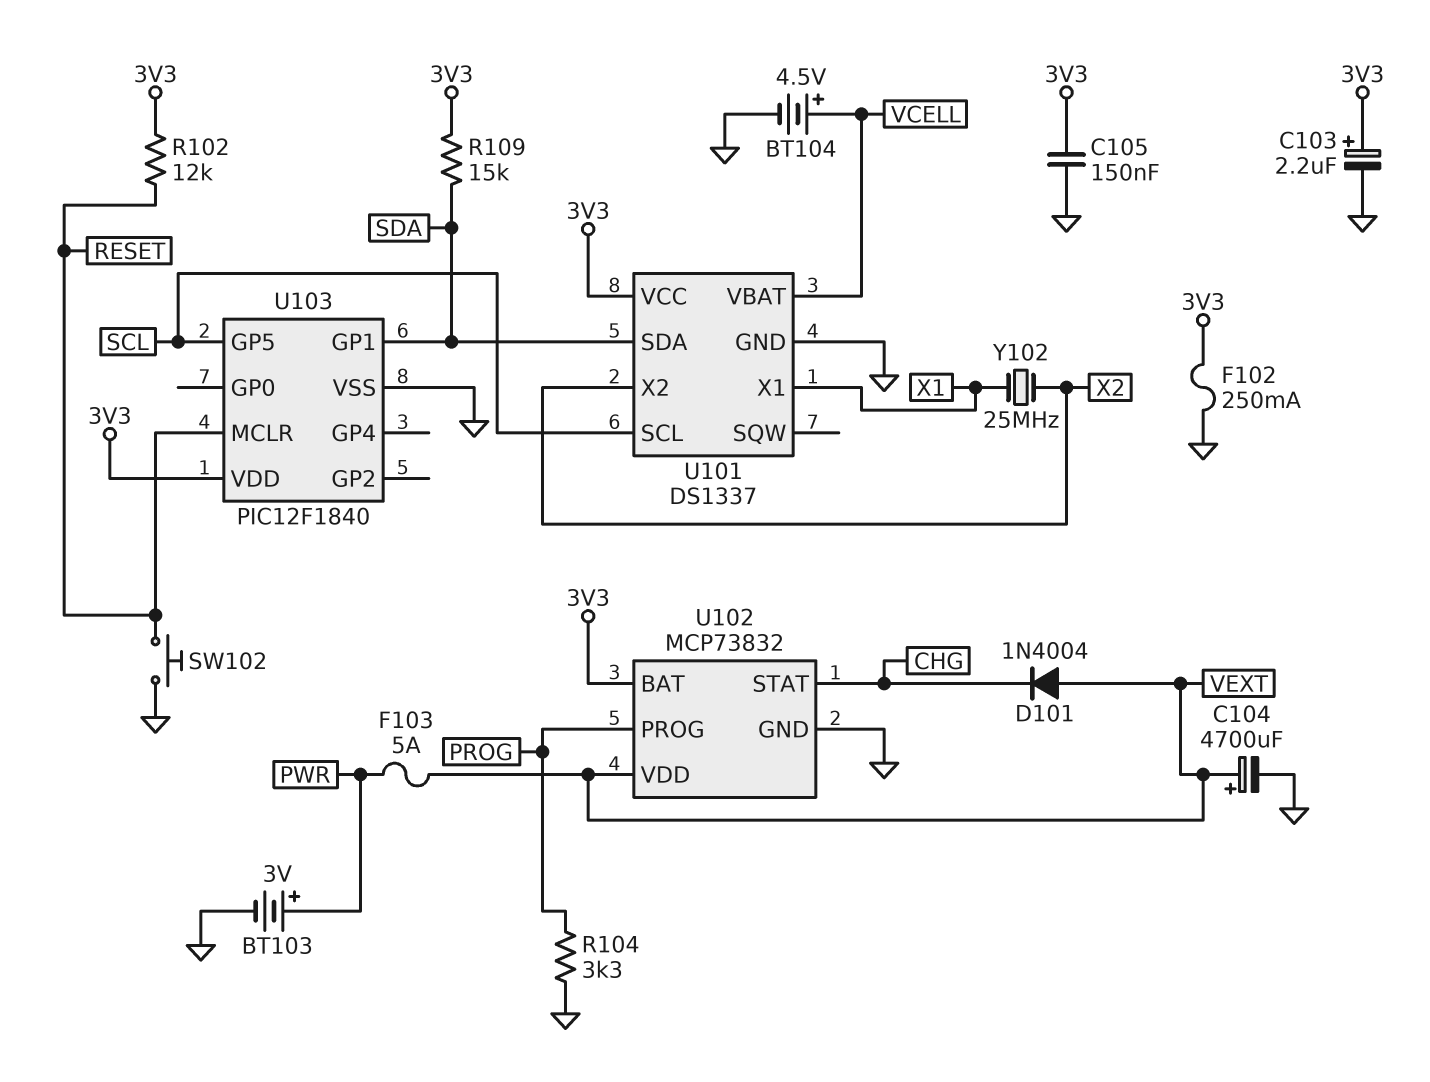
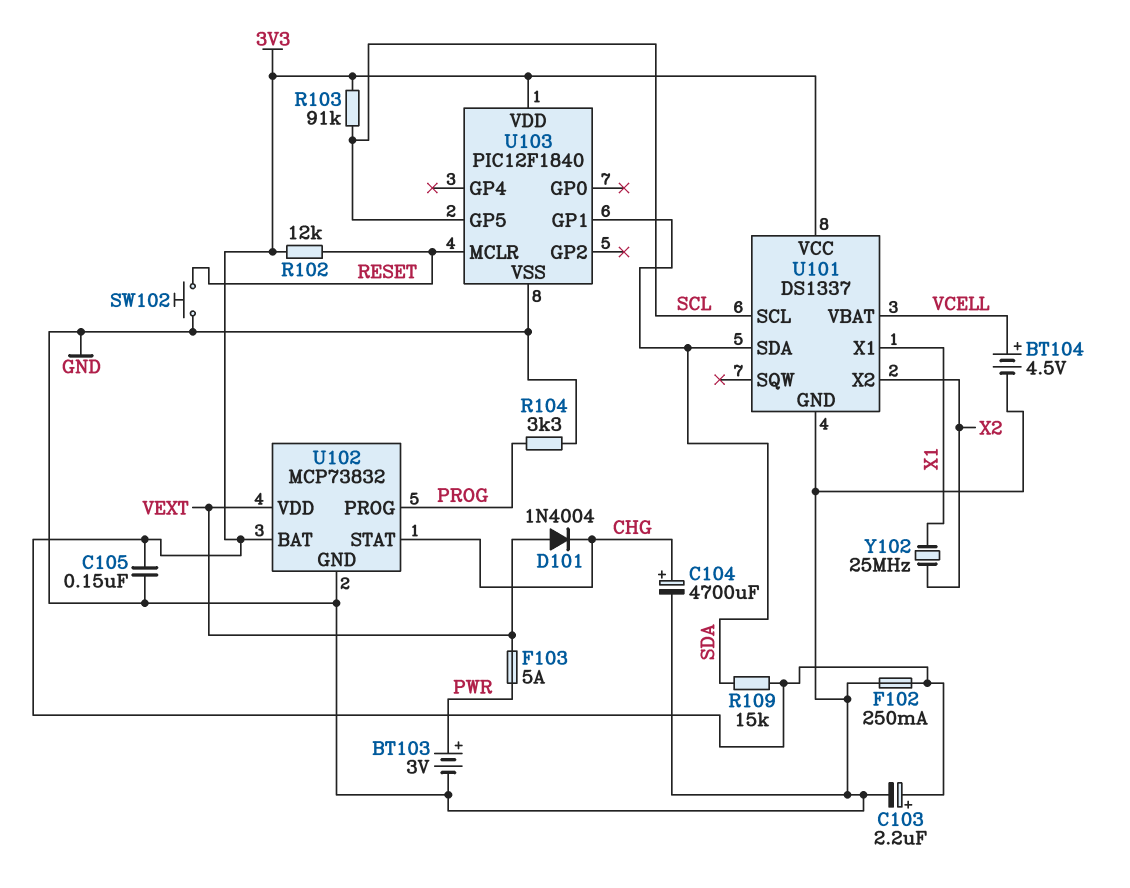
C104: 4700uF (plus VEXT, minus GND) -> 4700uF (plus CHG, minus GND)
R103: none -> 91k (3V3, SCL)

